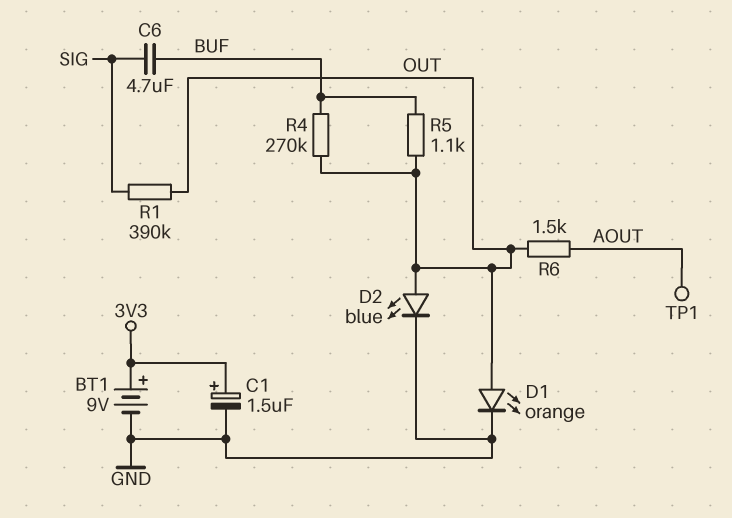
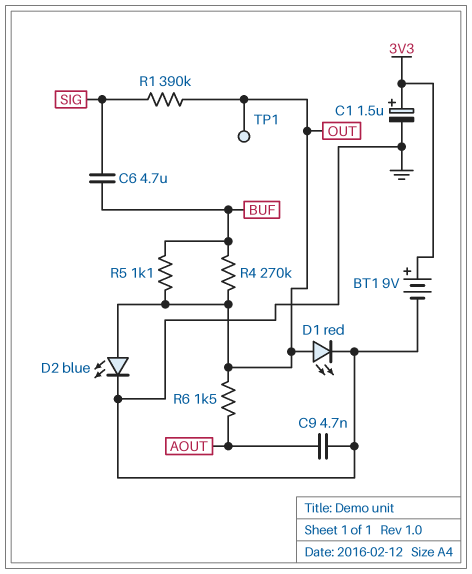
C9: none -> 4.7nF (AOUT, GND)
D1: LED orange (A OUT, K GND) -> LED red (A OUT, K GND)
TP1: test point (AOUT) -> test point (OUT)

